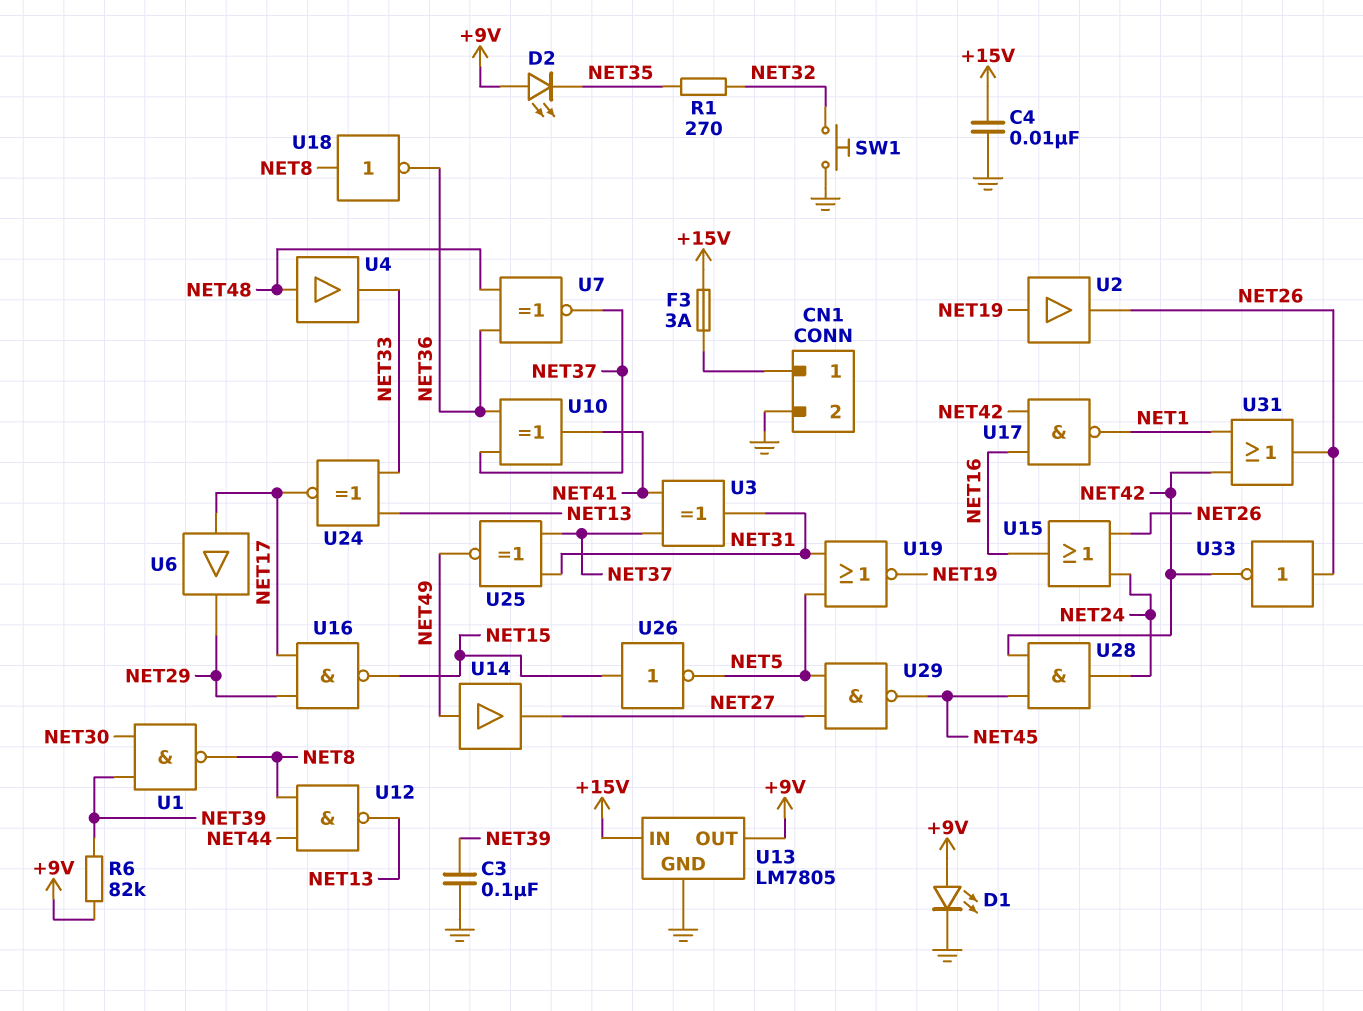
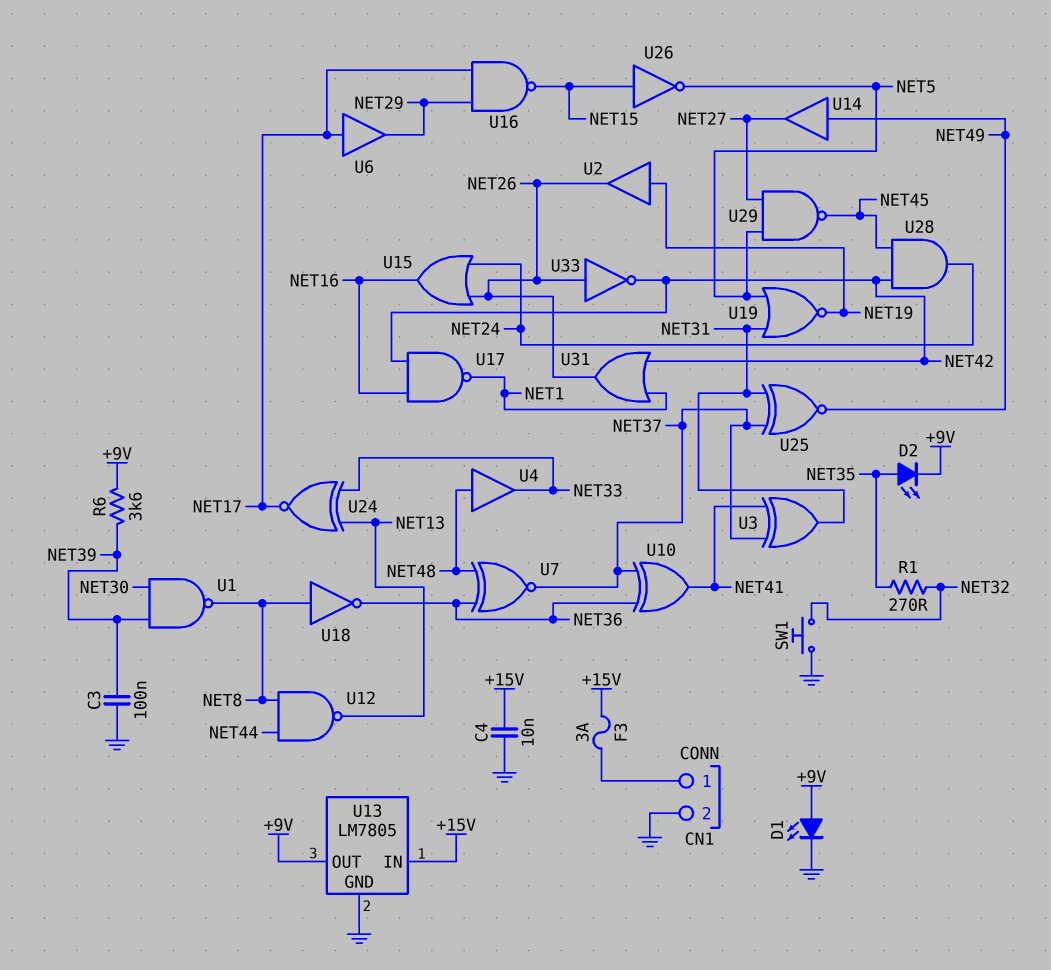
D2: LED (A +9V, K NET35) -> LED (A NET35, K +9V)
R6: 82k (+9V, NET39) -> 3.6k (+9V, NET39)

